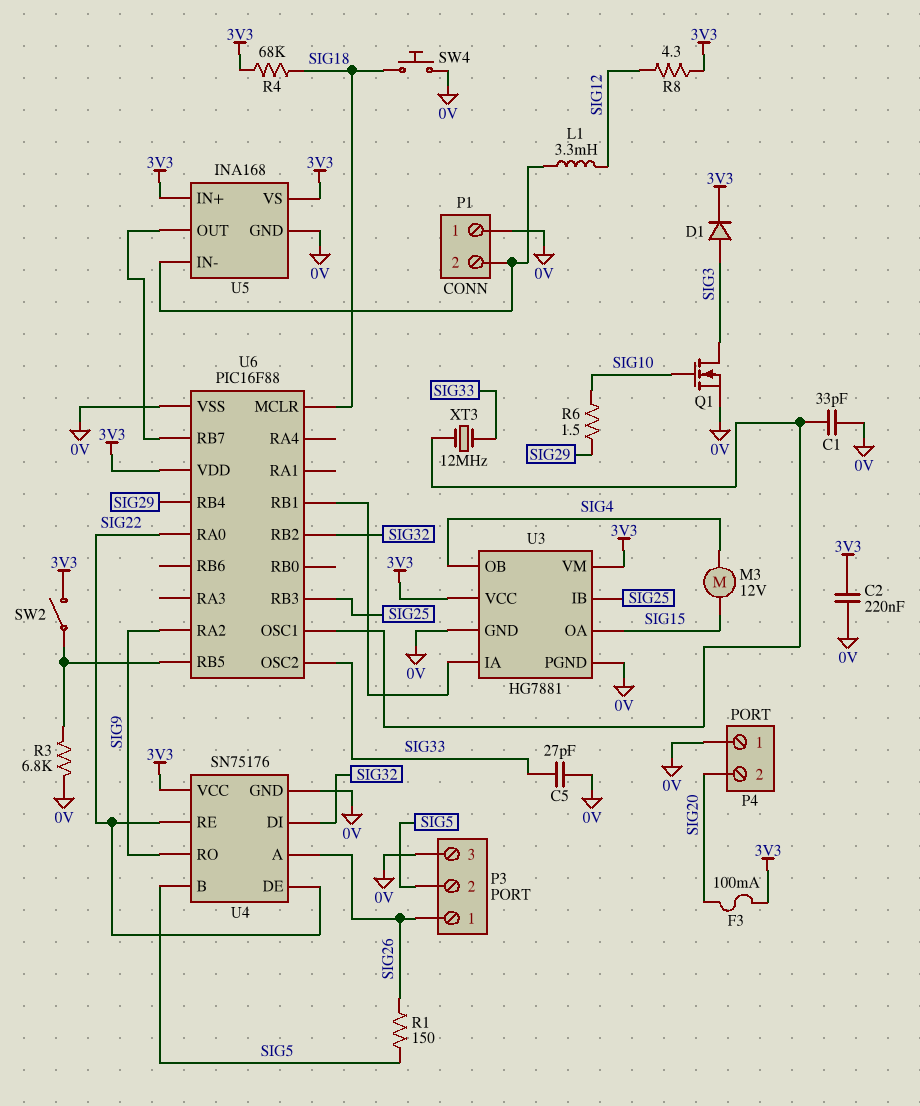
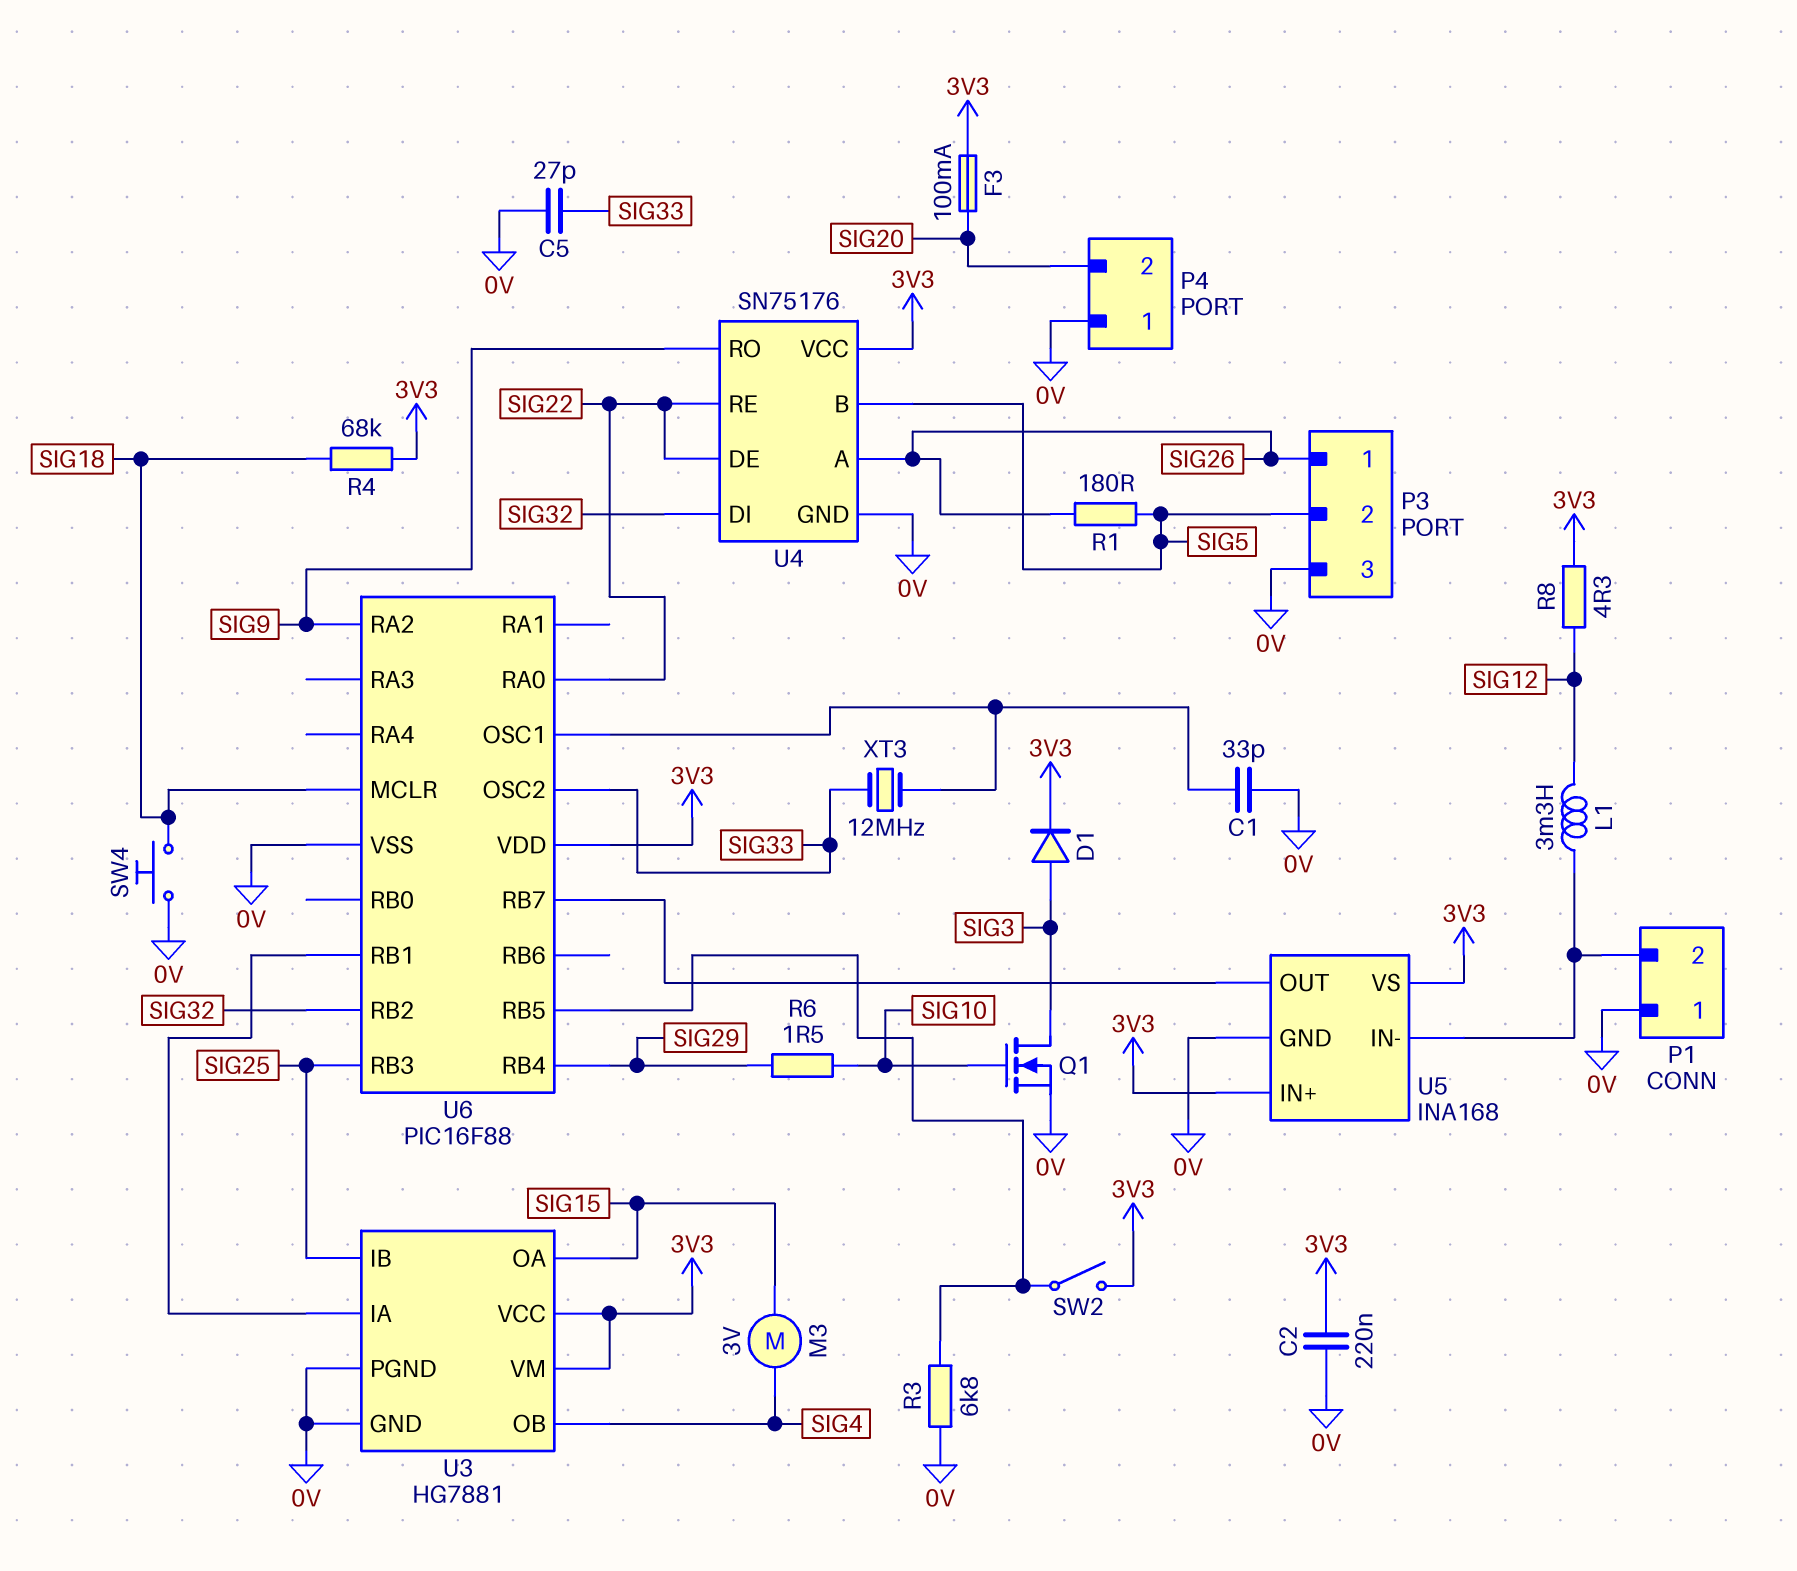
M3: motor 12V (SIG4, SIG15) -> motor 3V (SIG4, SIG15)
R1: 150 (SIG5, SIG26) -> 180 (SIG5, SIG26)

